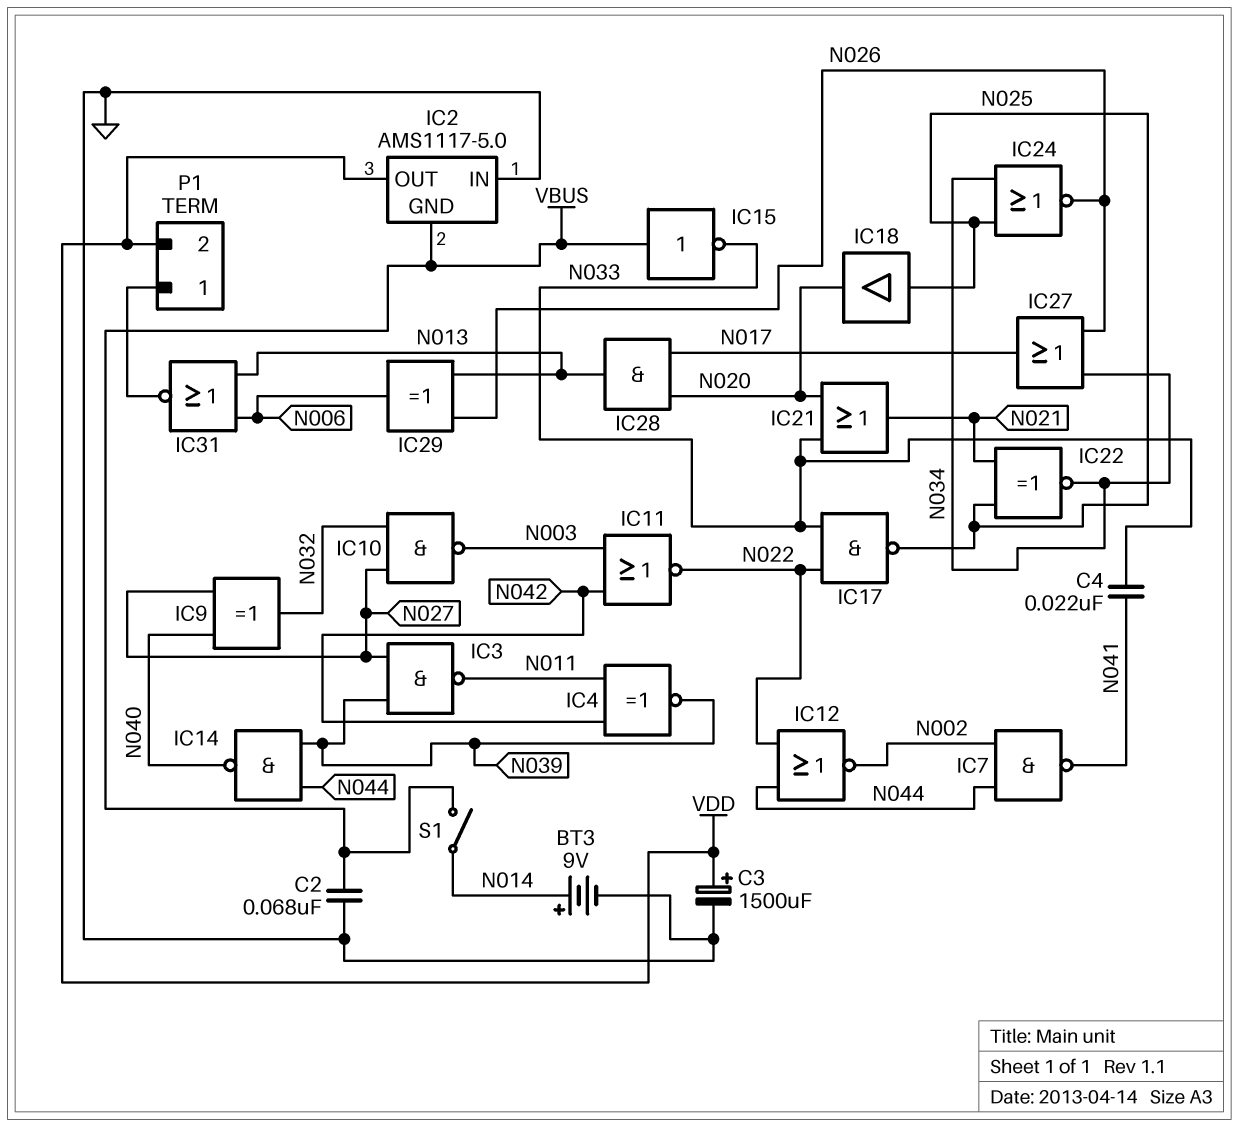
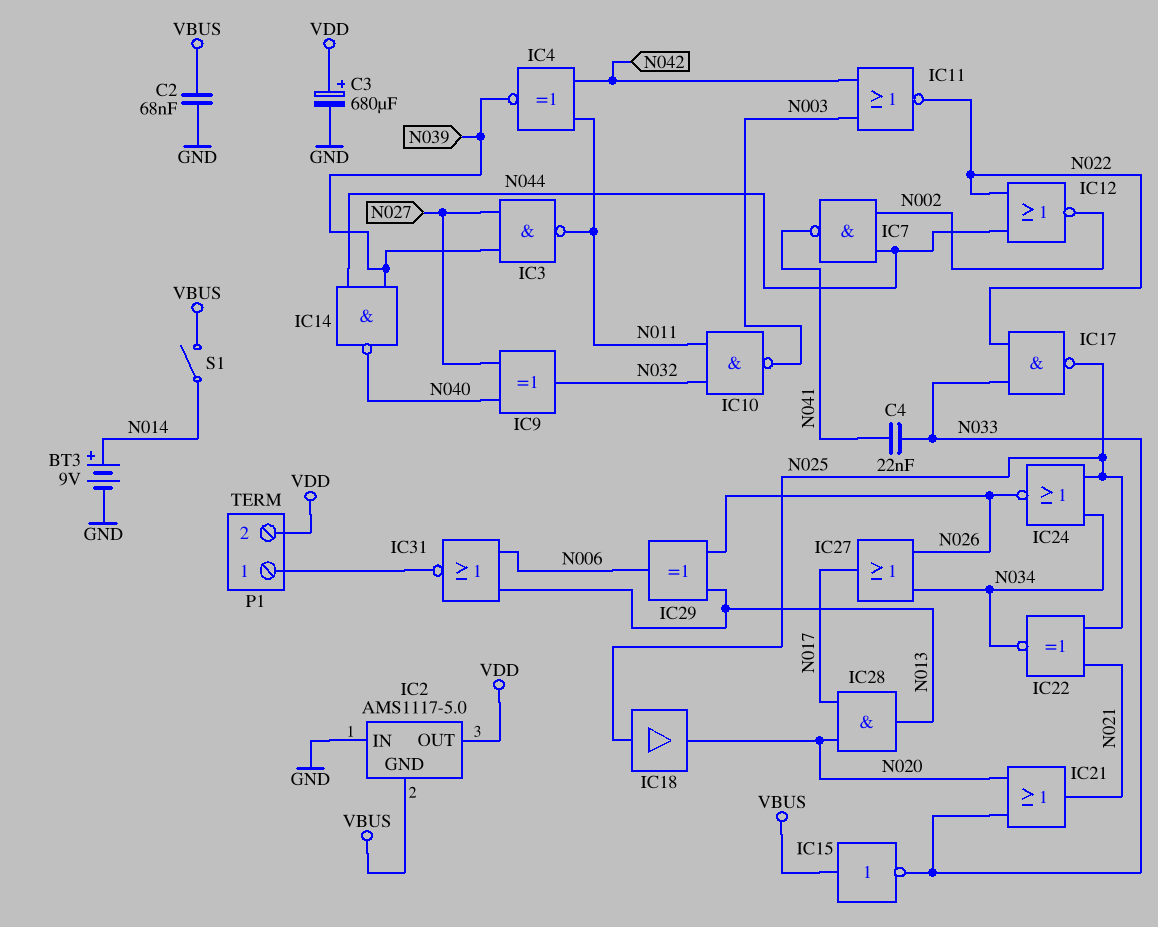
C3: 1500uF (plus VDD, minus GND) -> 680uF (plus VDD, minus GND)
IC10: NAND (in N027, in N032, out N003) -> NAND (in N011, in N032, out N003)

